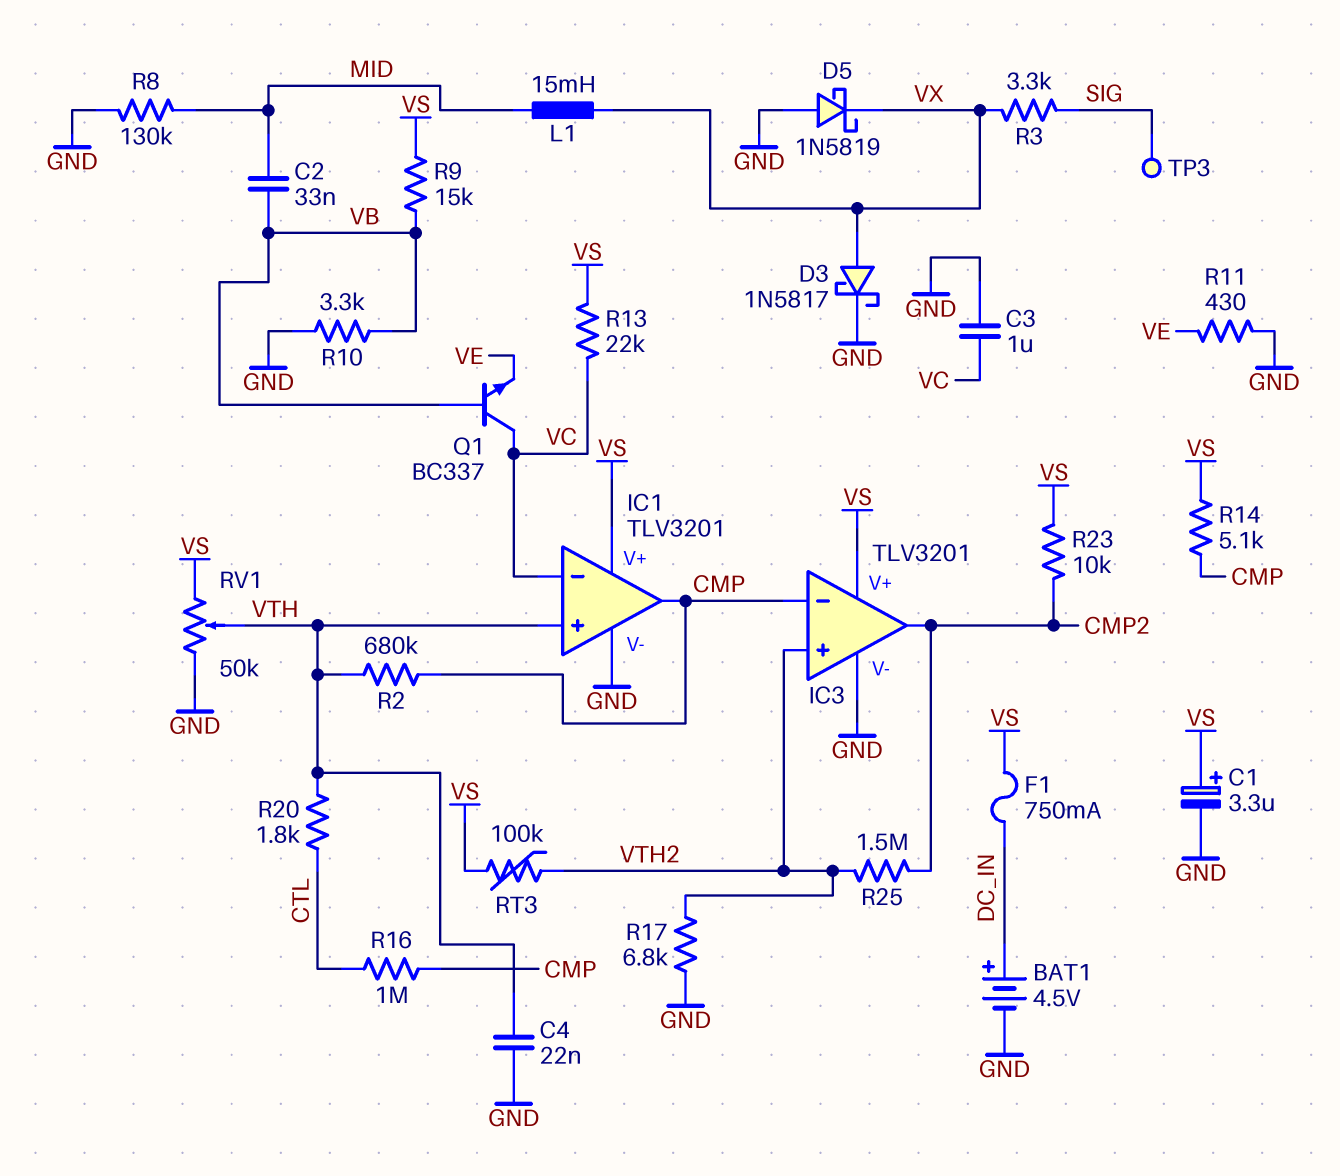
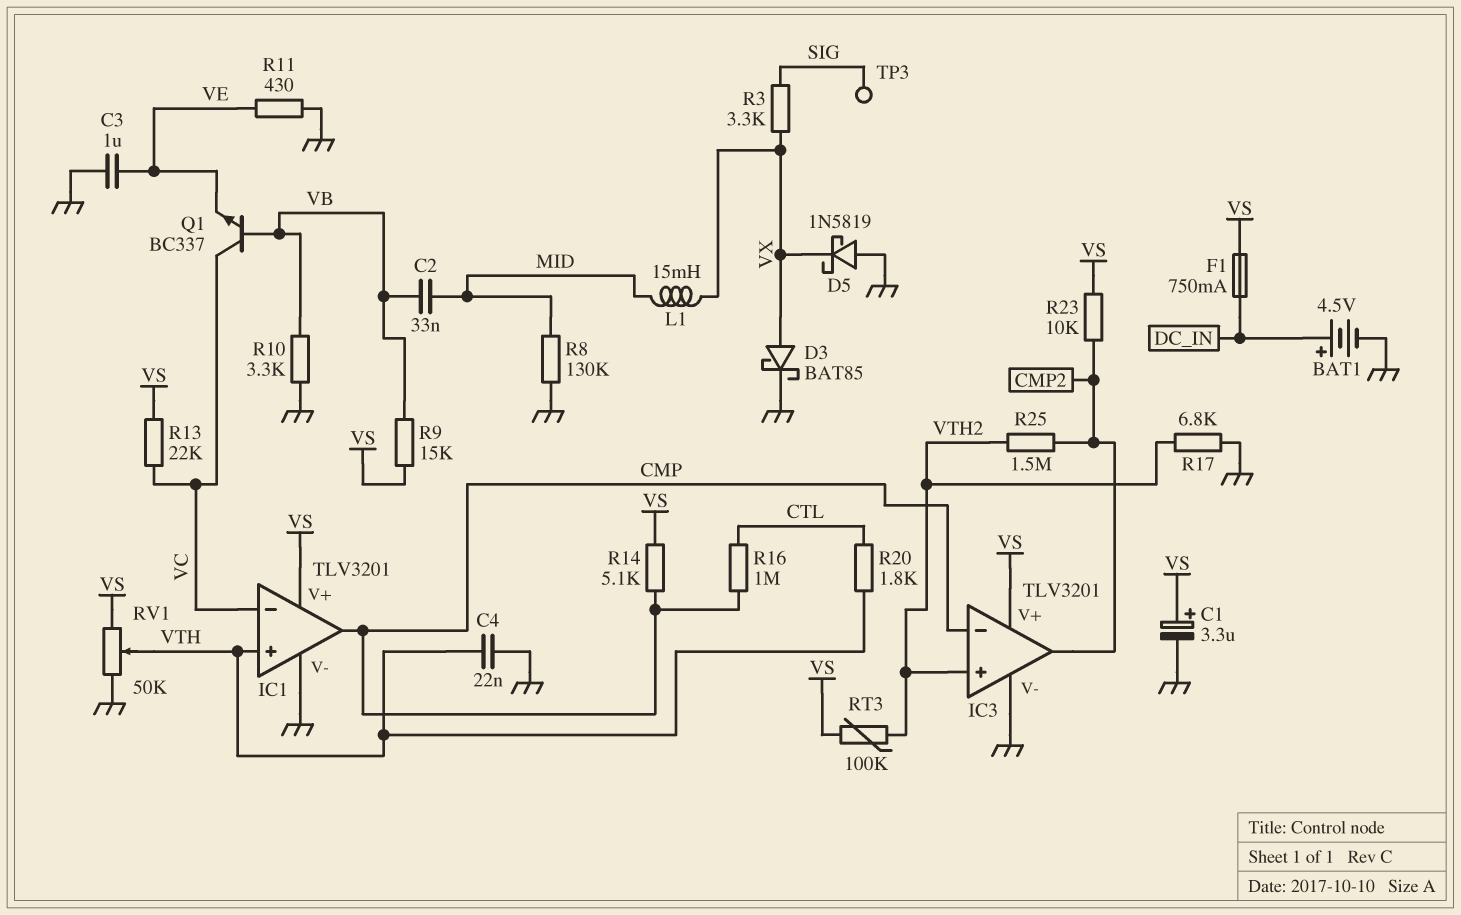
C3: 1uF (GND, VC) -> 1uF (GND, VE)
D3: schottky 1N5817 (A VX, K GND) -> schottky BAT85 (A VX, K GND)
R2: 680k (CMP, VTH) -> none

